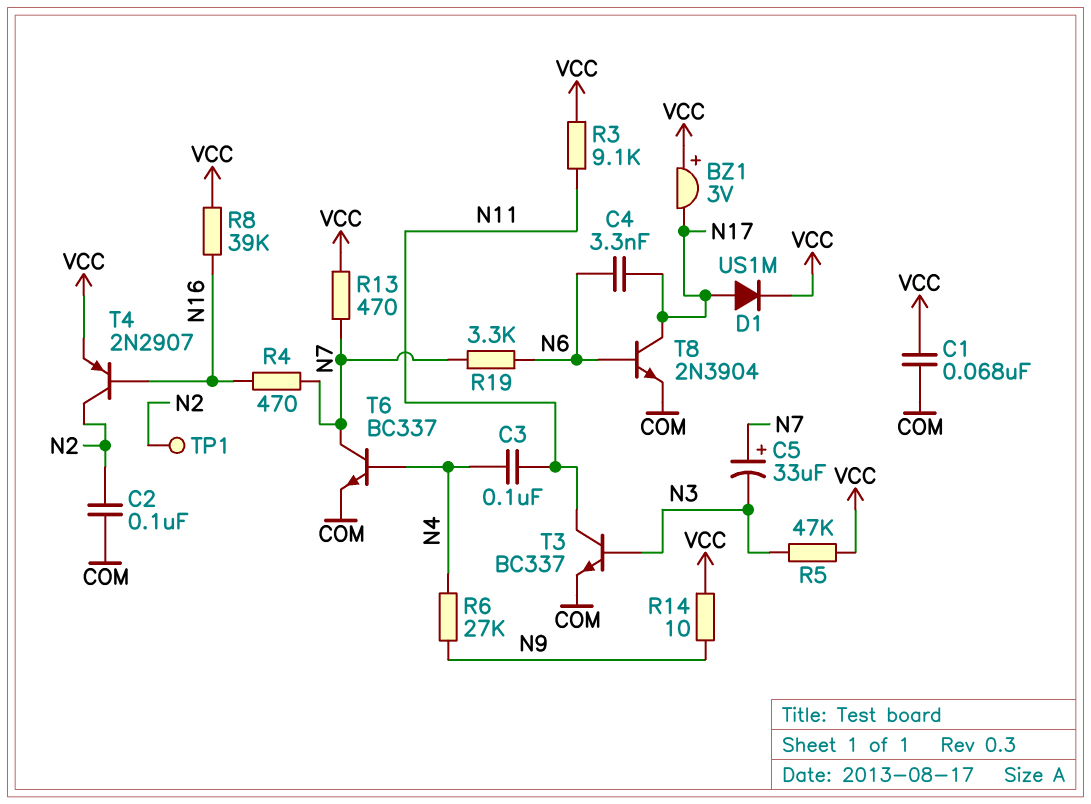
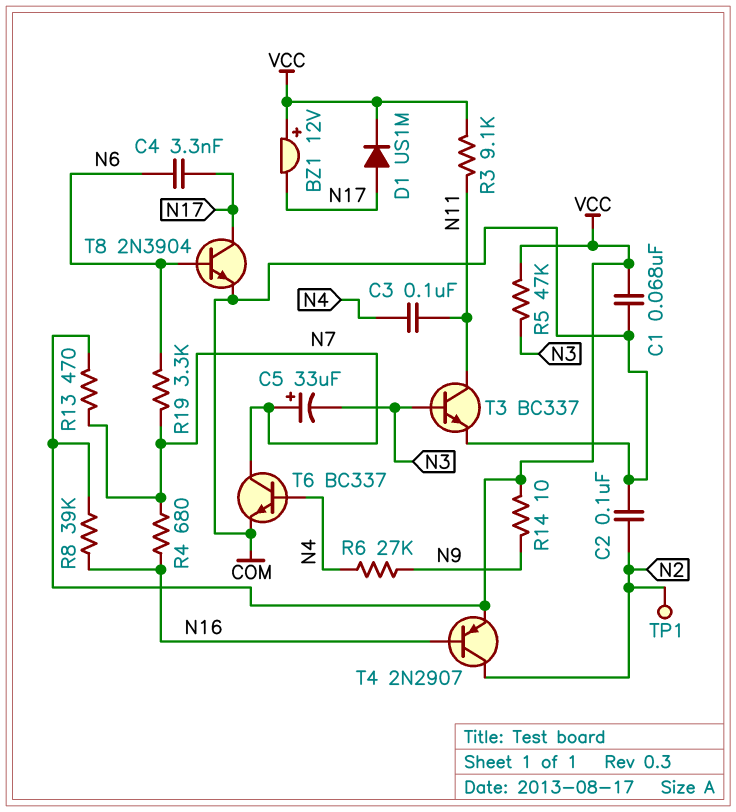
BZ1: buzzer 3V (plus VCC, minus N17) -> buzzer 12V (plus VCC, minus N17)
R4: 470 (N7, N16) -> 680 (N7, N16)

